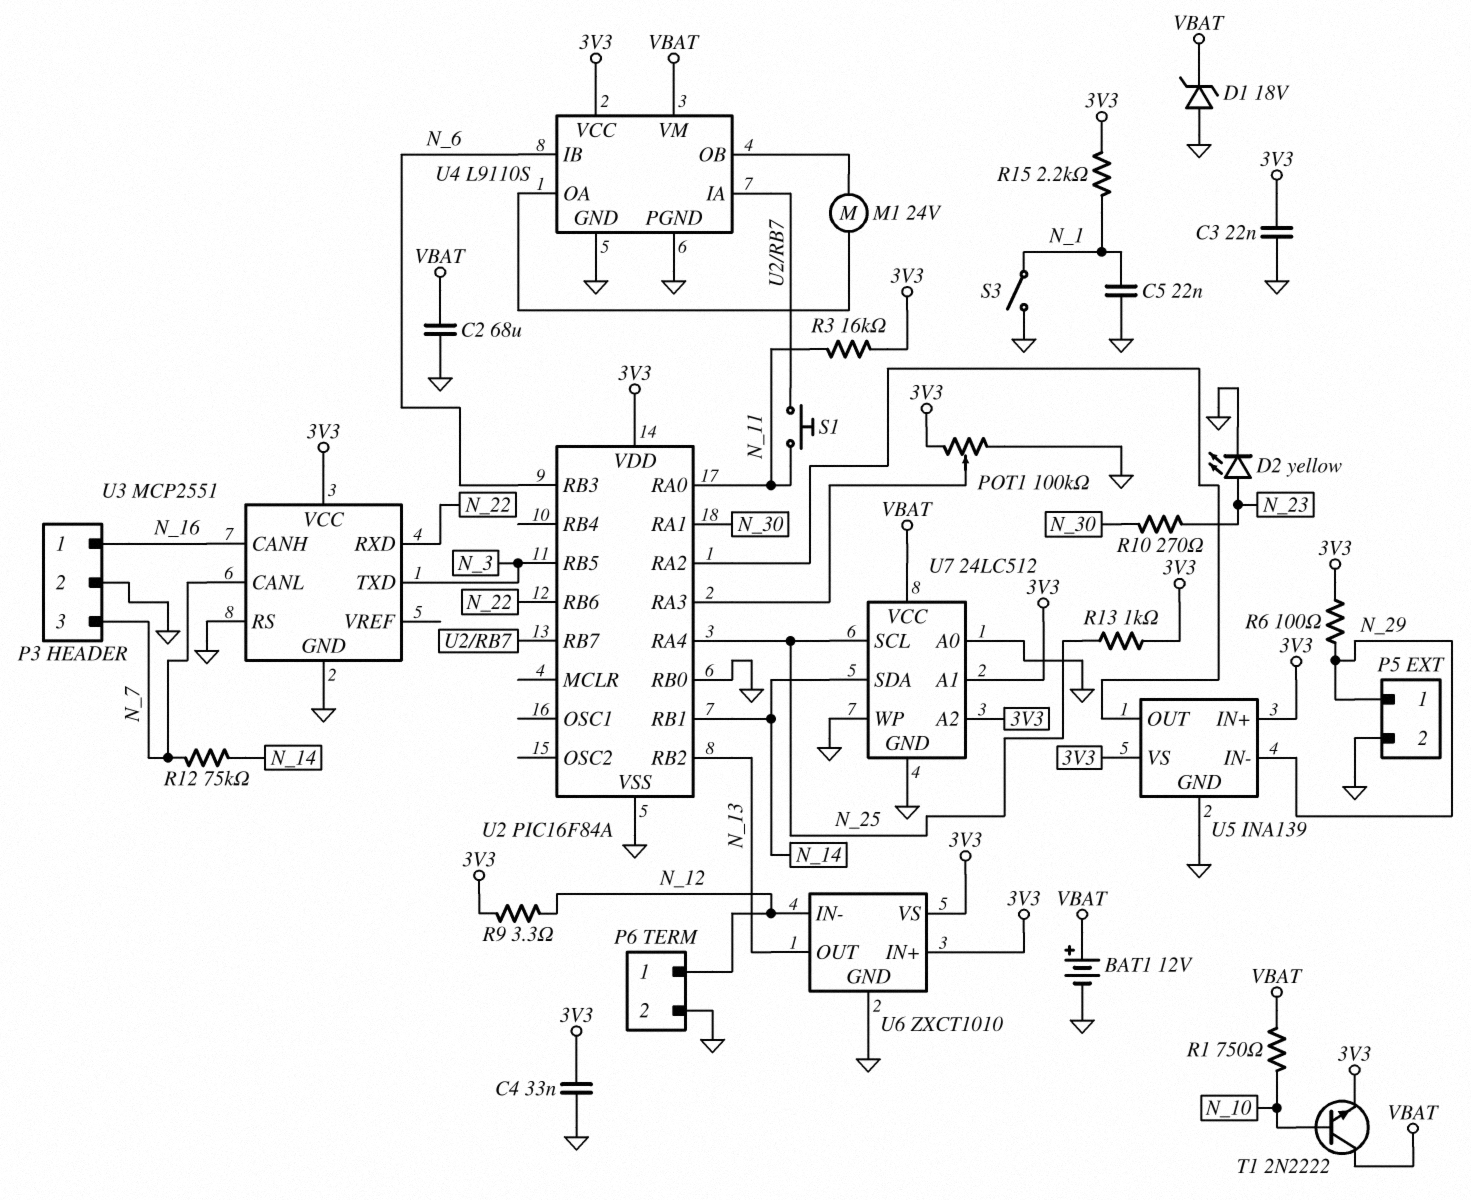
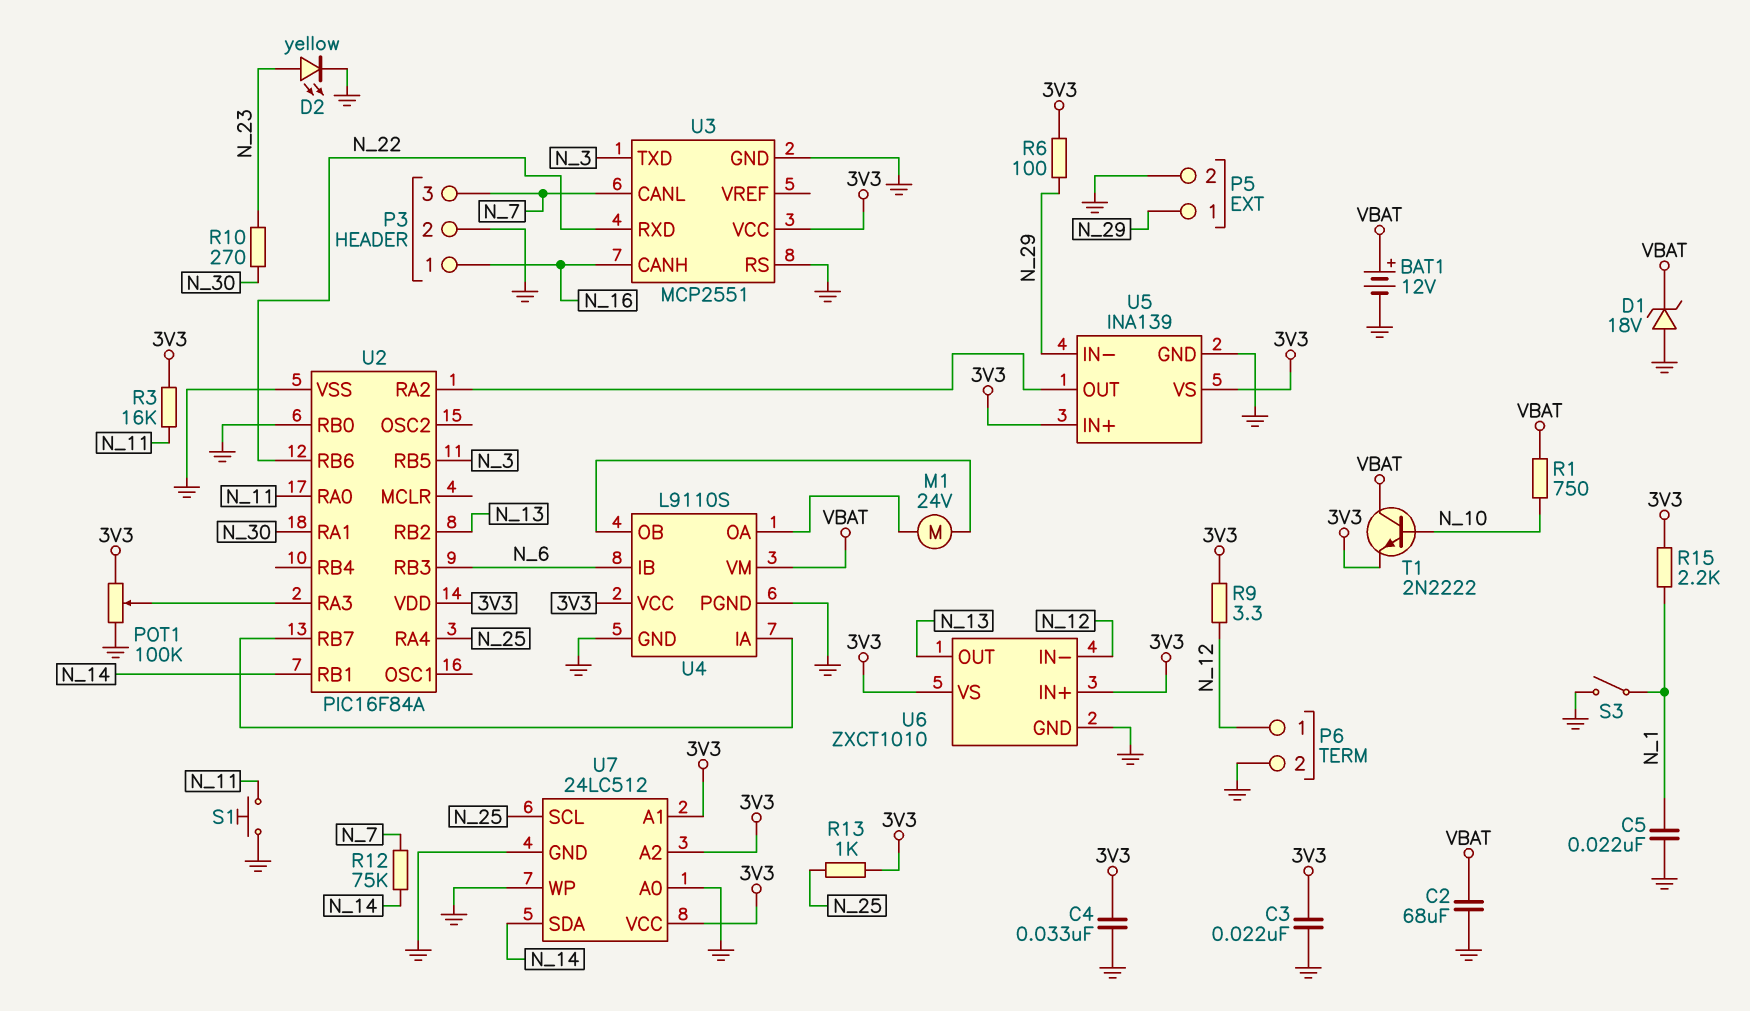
S1: button (N_11, U2/RB7) -> button (GND, N_11)
U7 pin VCC: VBAT -> 3V3

